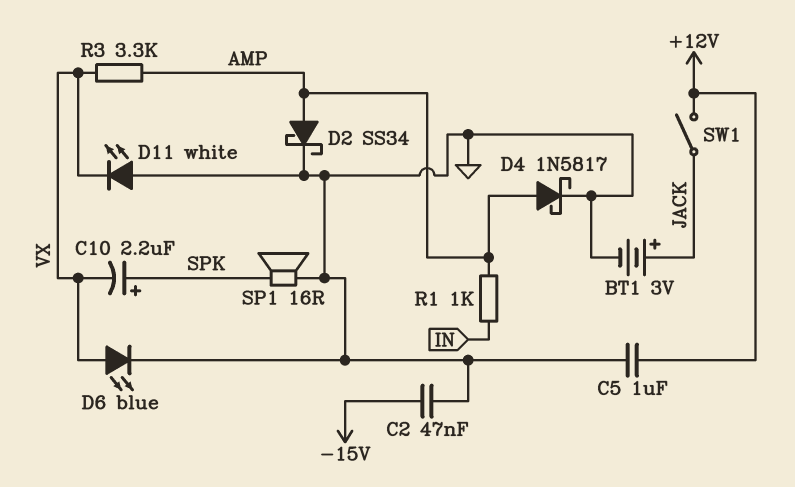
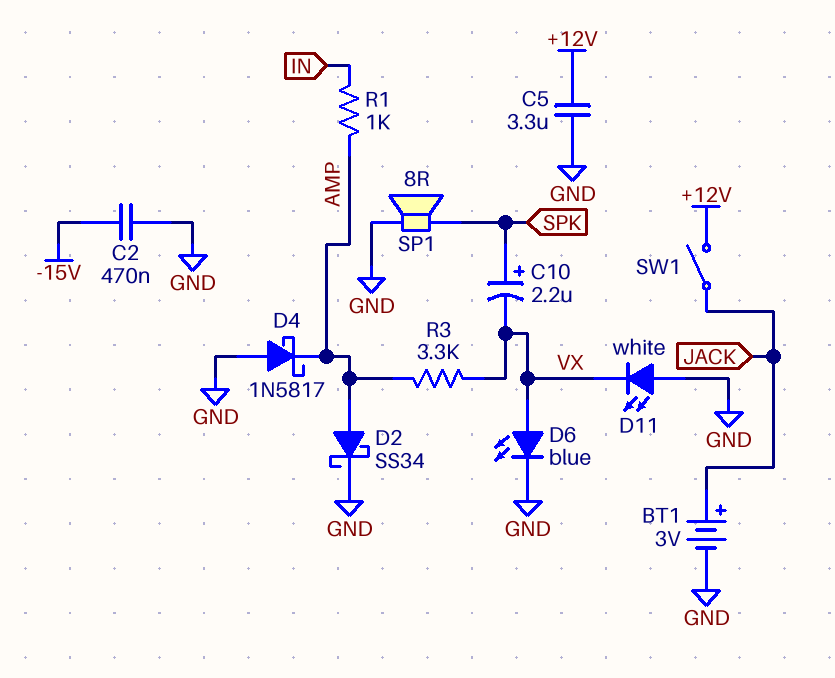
C2: 47nF (-15V, GND) -> 470nF (-15V, GND)
C5: 1uF (+12V, GND) -> 3.3uF (+12V, GND)
D4: schottky 1N5817 (A AMP, K GND) -> schottky 1N5817 (A GND, K AMP)
SP1: speaker 16R (GND, SPK) -> speaker 8R (GND, SPK)

